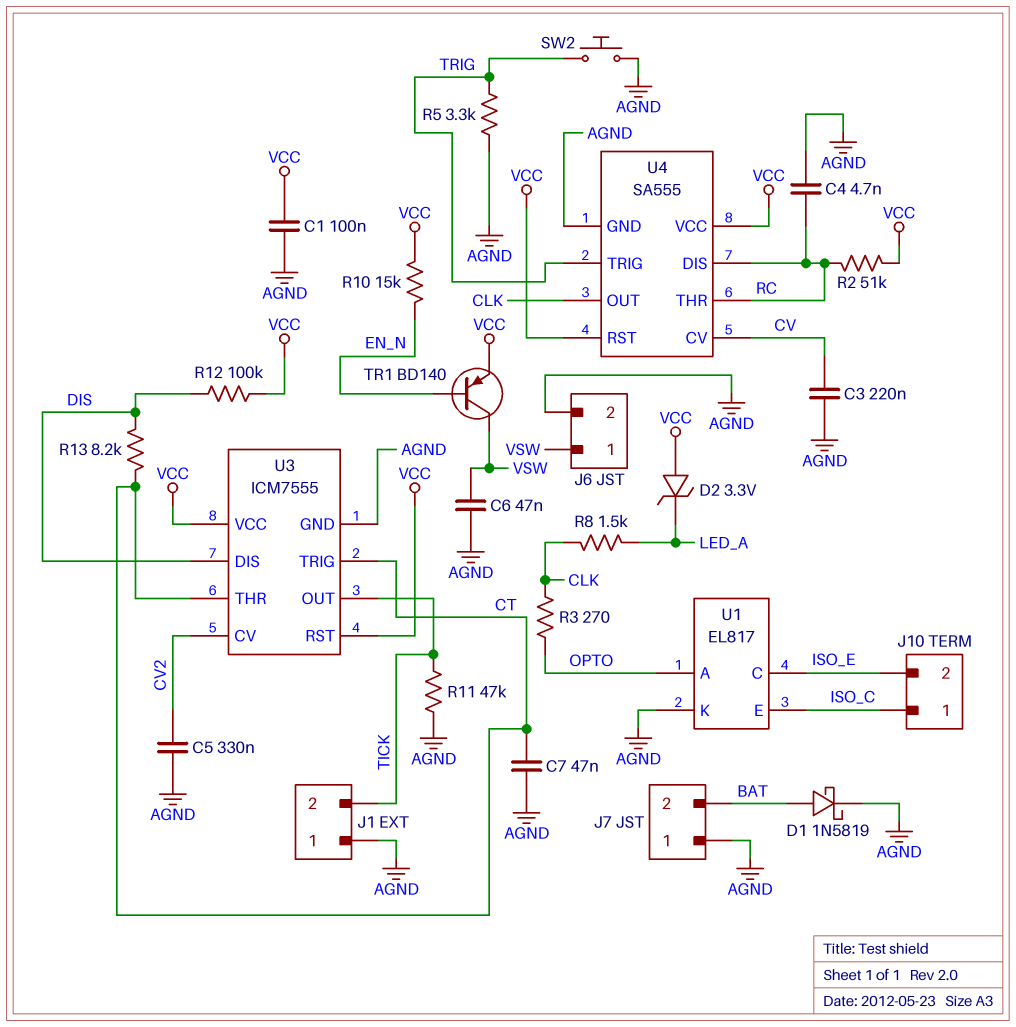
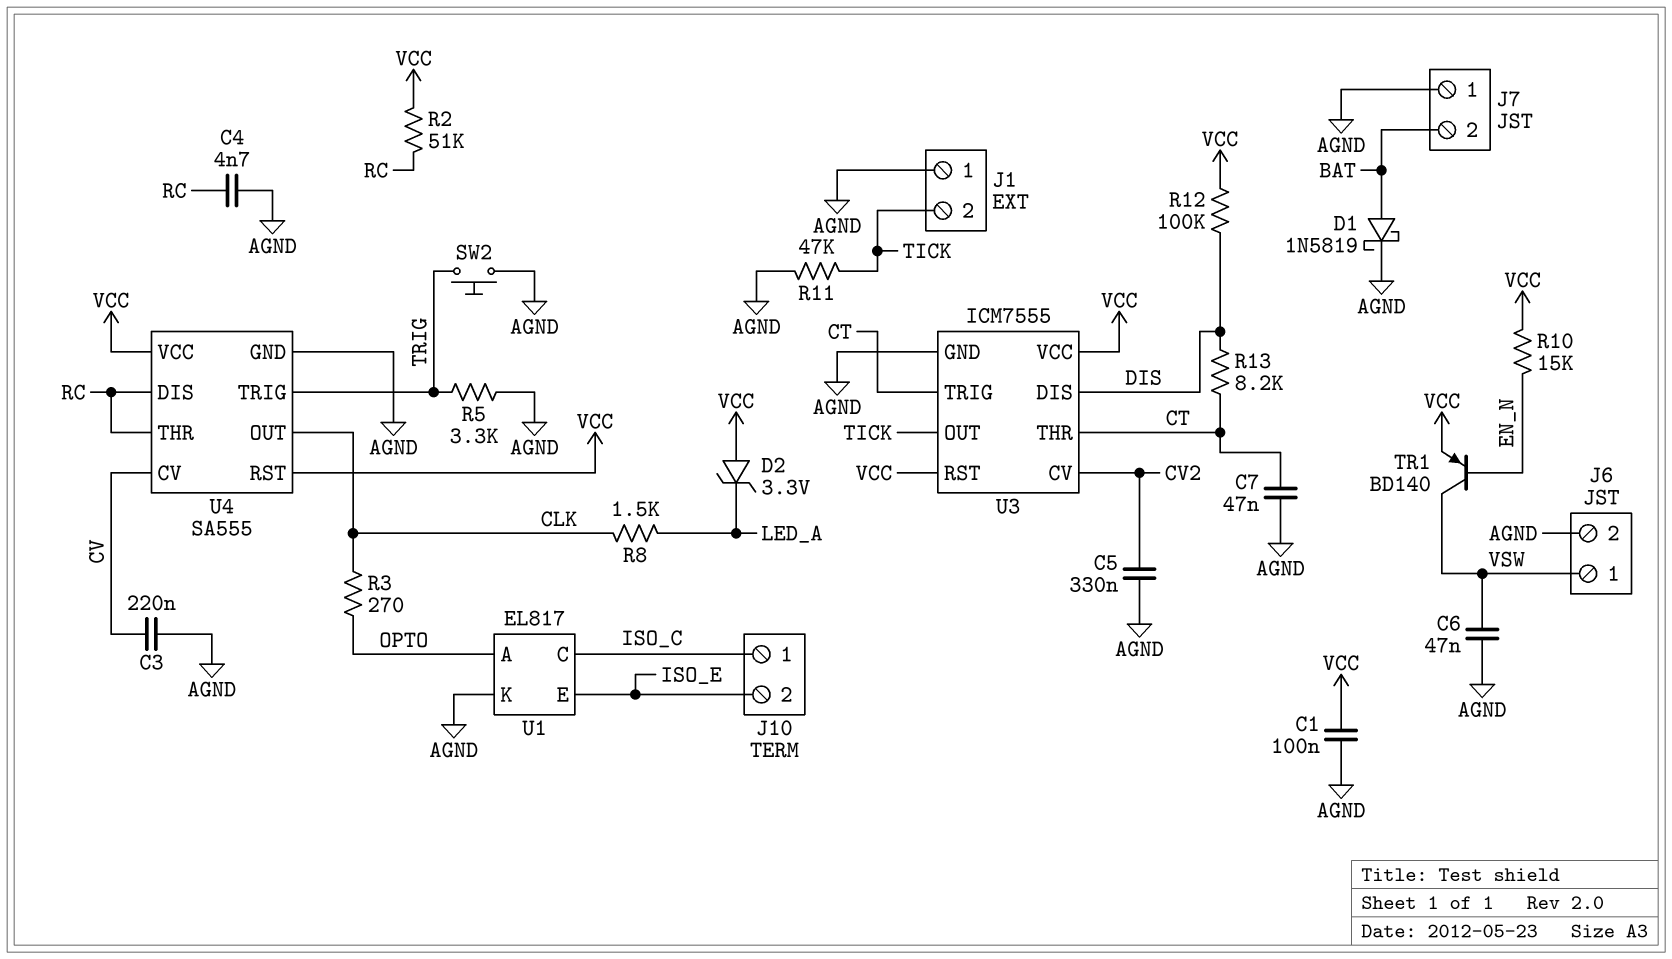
U1 pin C: ISO_E -> ISO_C
U1 pin E: ISO_C -> ISO_E

